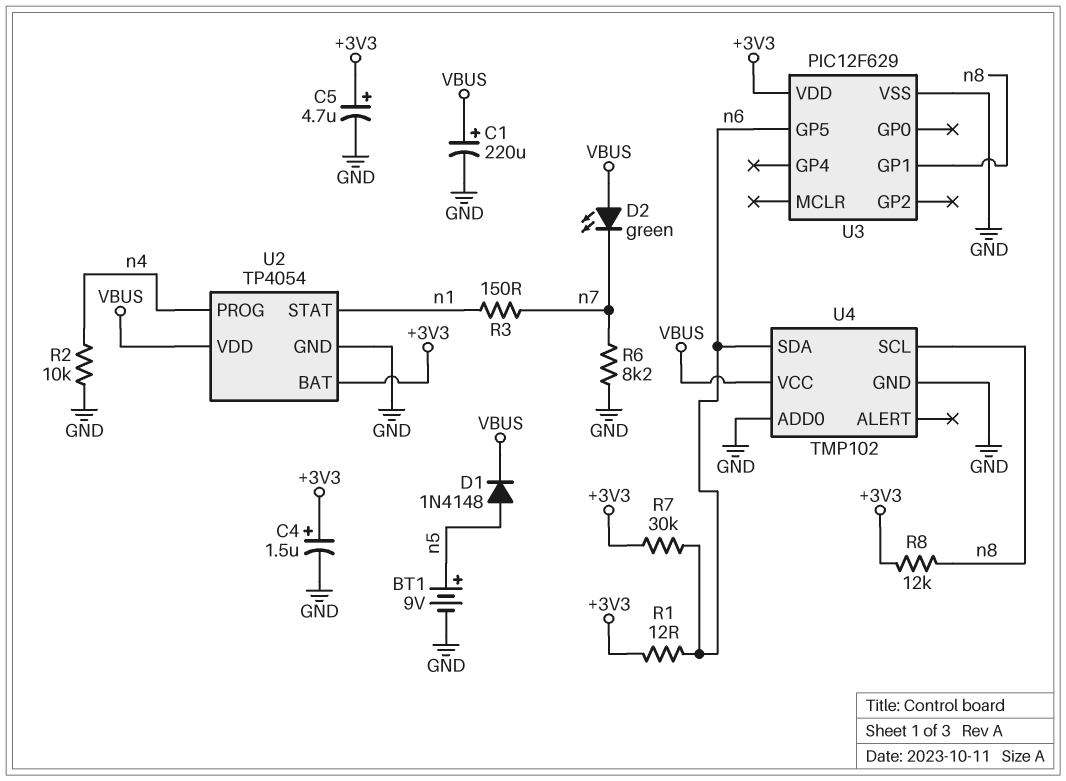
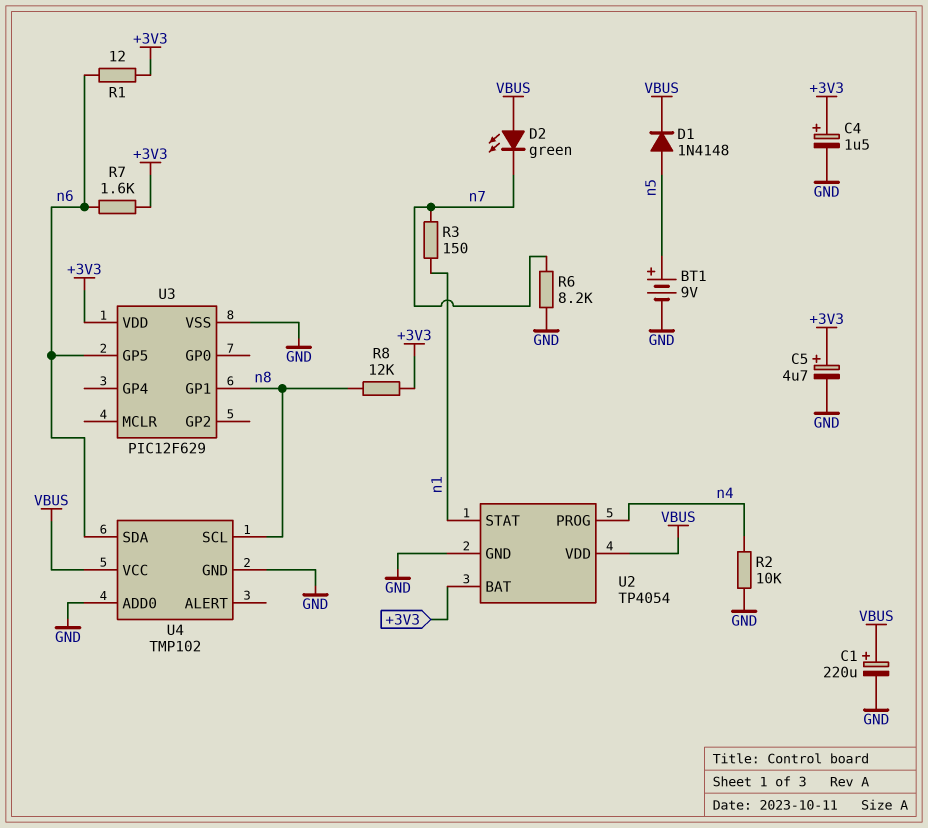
R7: 30k (+3V3, n6) -> 1.6k (+3V3, n6)

